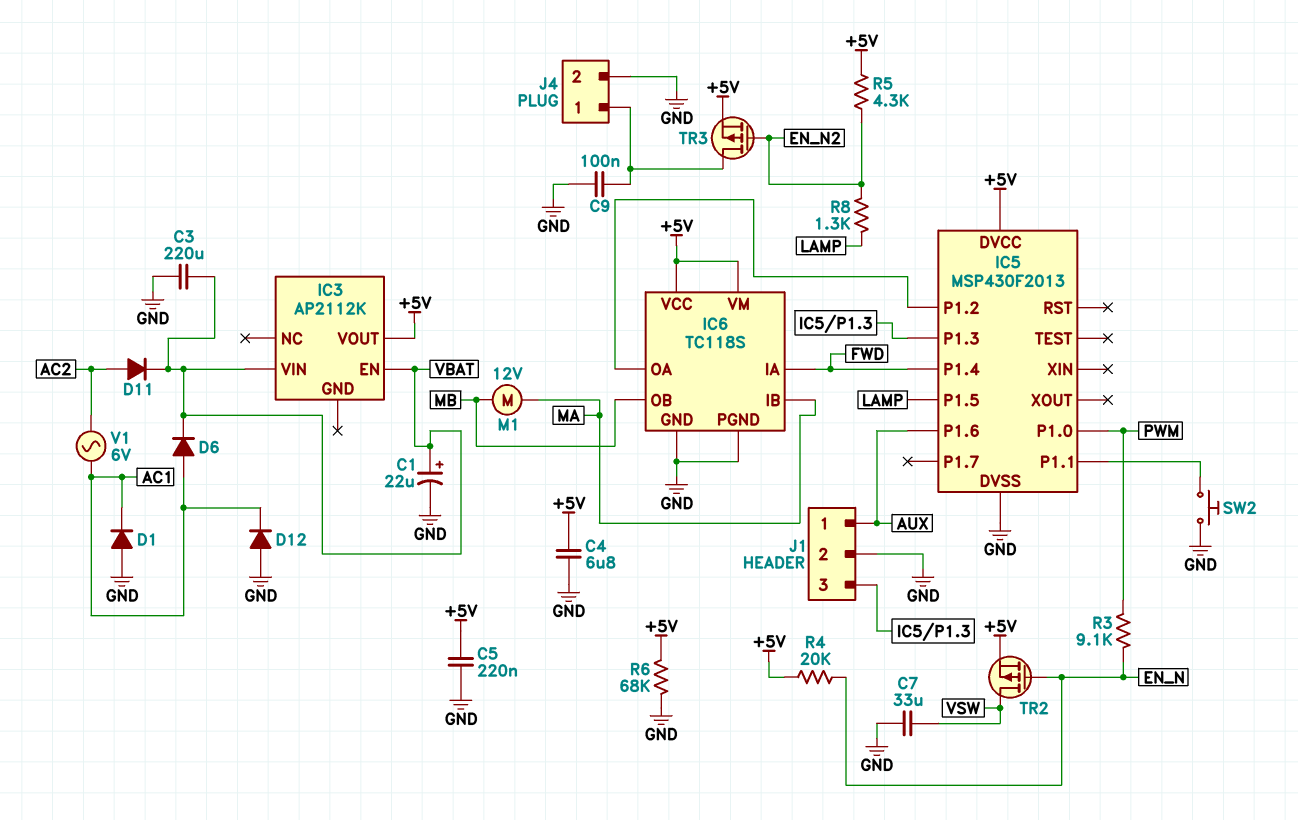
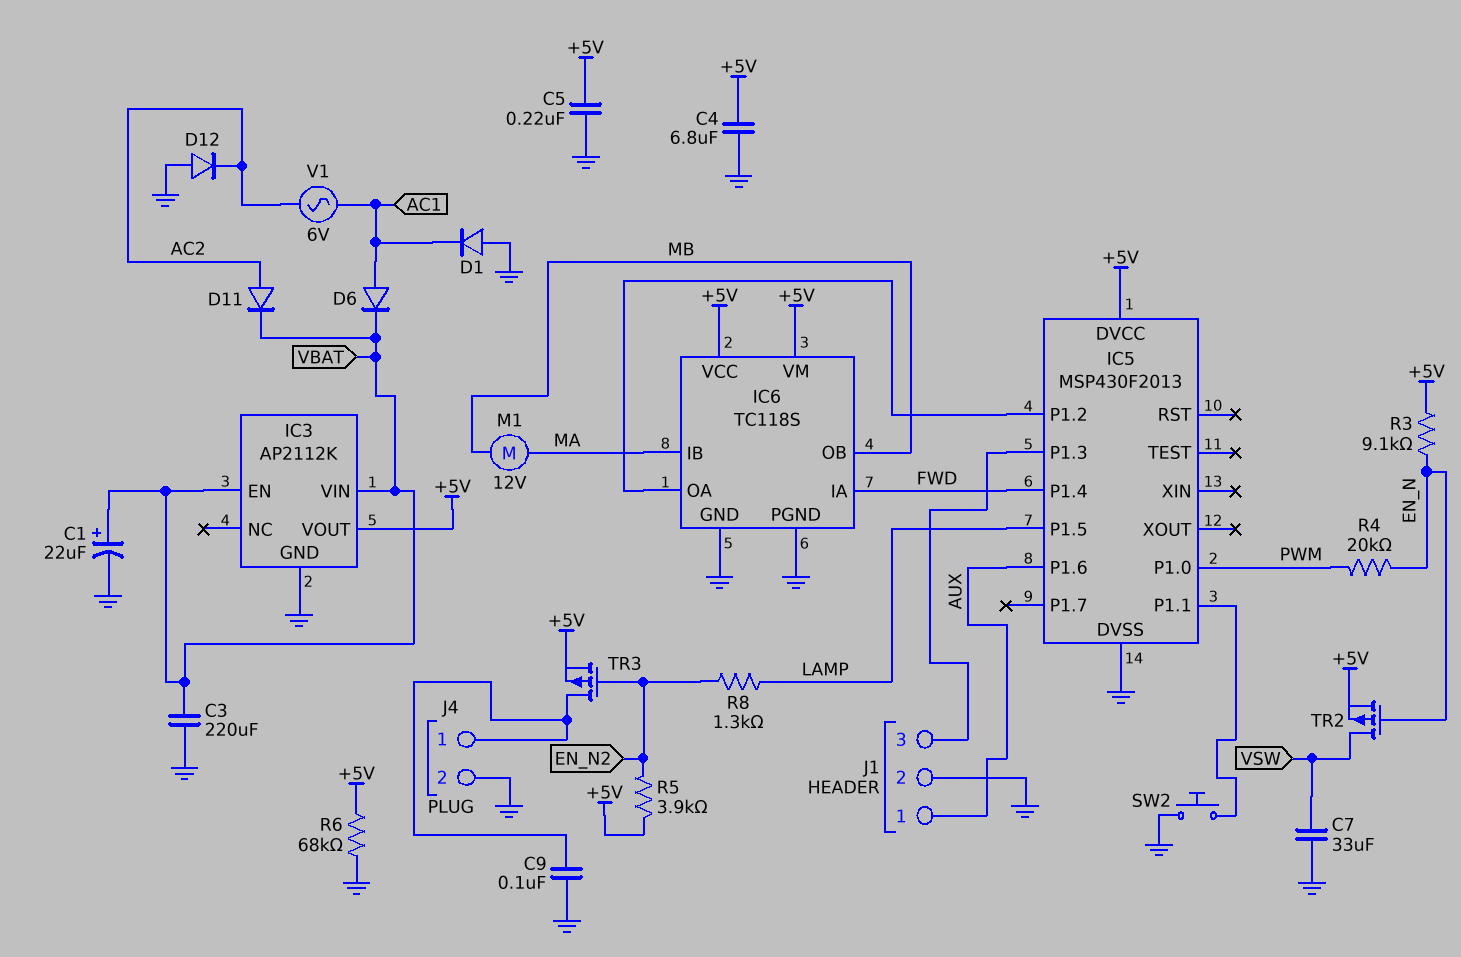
D12: diode (A GND, K AC1) -> diode (A GND, K AC2)
IC3 pin GND: none -> GND
R3: 9.1k (EN_N, PWM) -> 9.1k (+5V, EN_N)
R4: 20k (+5V, EN_N) -> 20k (EN_N, PWM)
R5: 4.3k (+5V, EN_N2) -> 3.9k (+5V, EN_N2)

